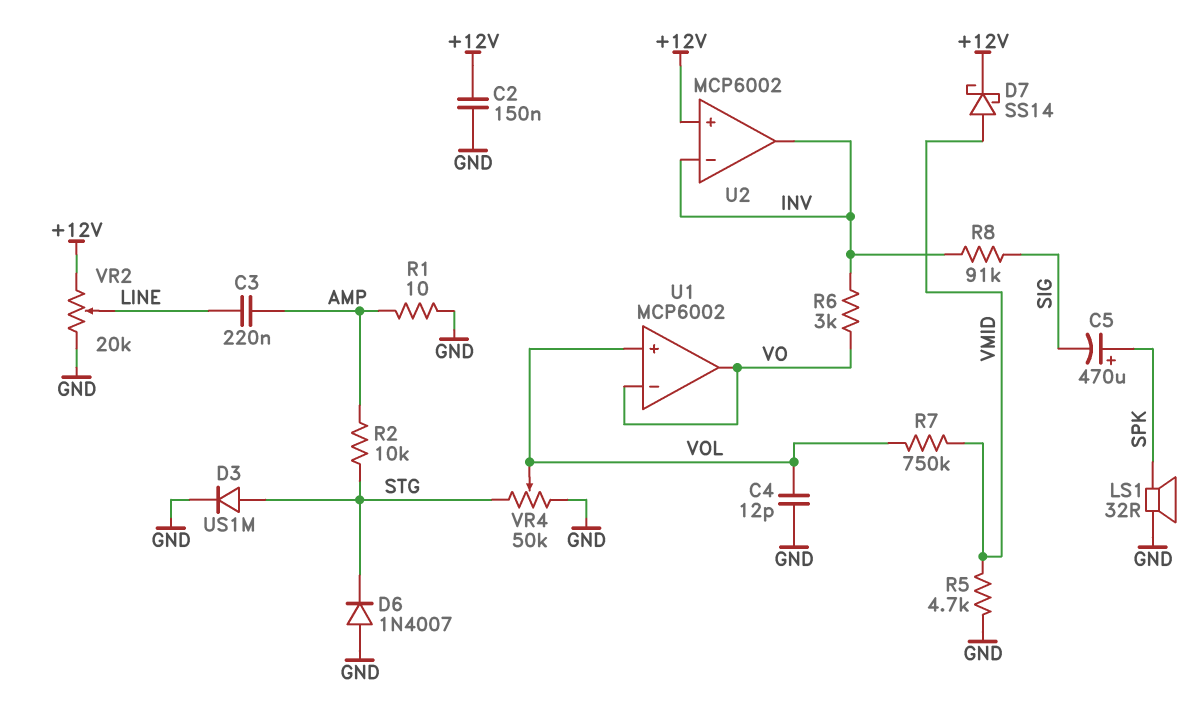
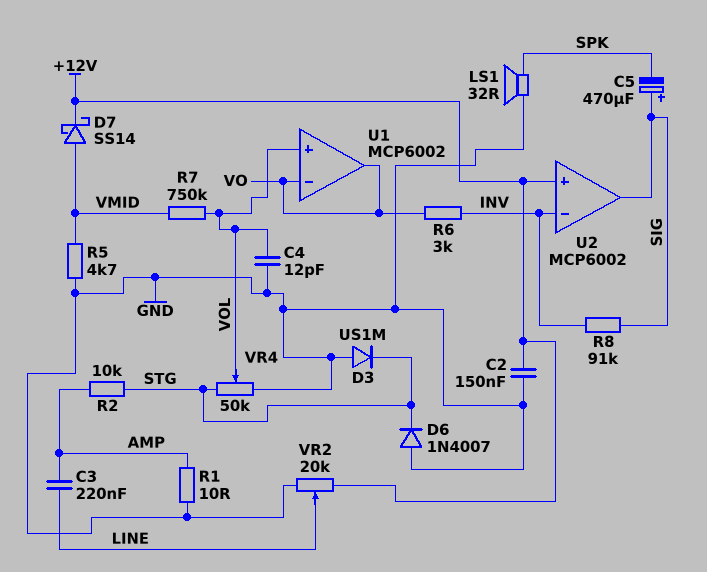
C5: 470uF (plus SPK, minus SIG) -> 470uF (plus SIG, minus SPK)
D3: diode US1M (A STG, K GND) -> diode US1M (A GND, K STG)
U2 pin out: INV -> SIG

